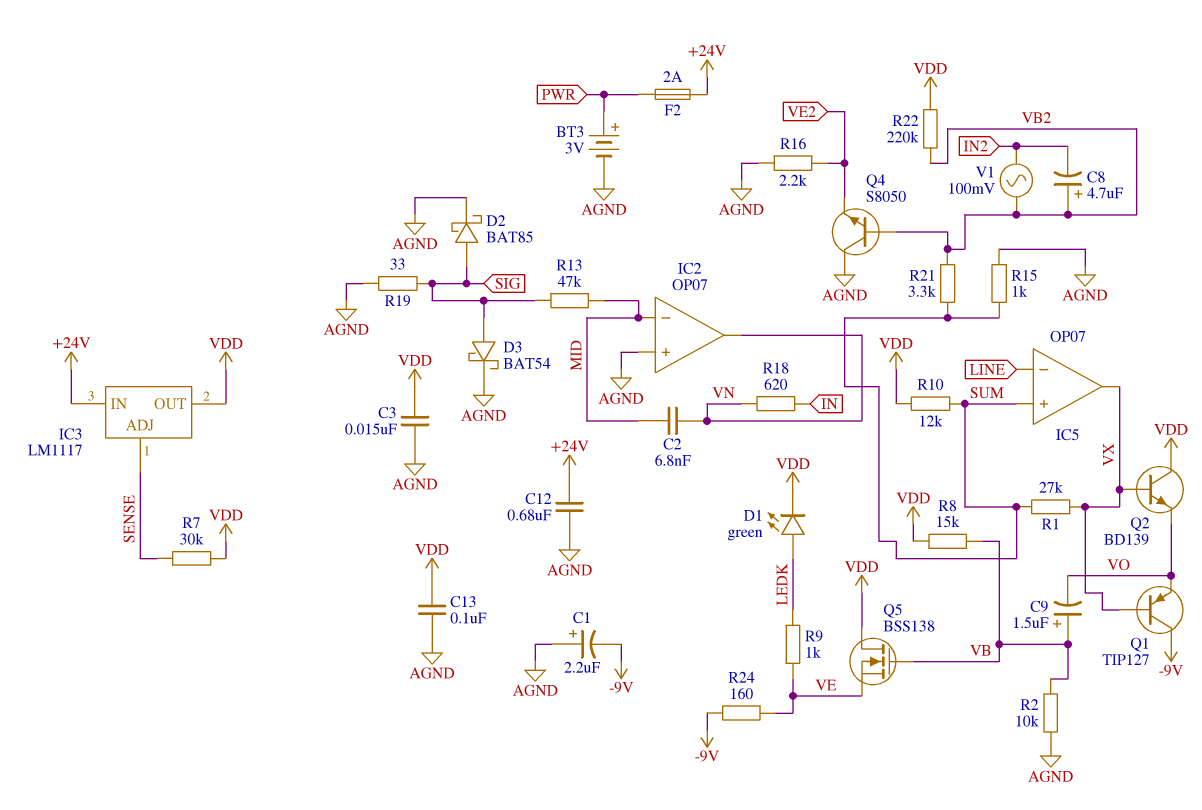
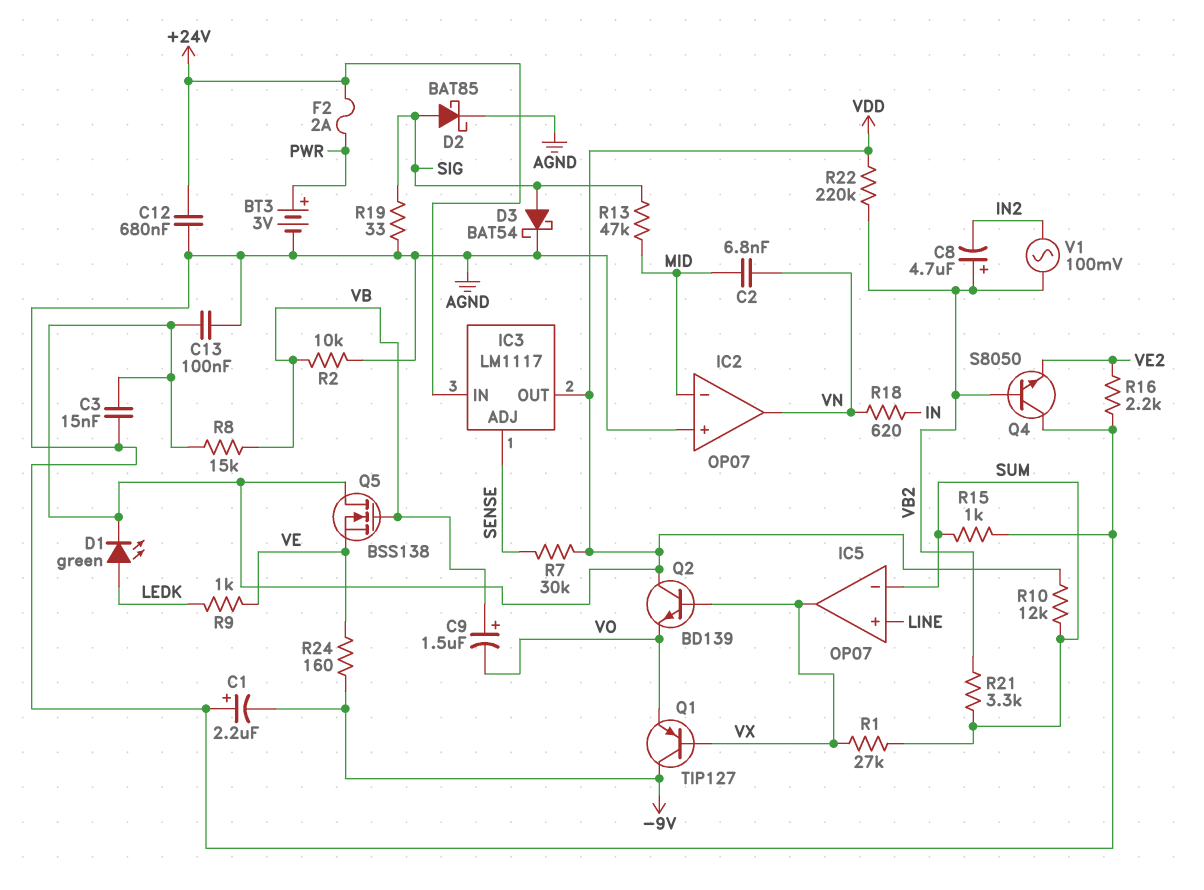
IC5 pin in+: SUM -> LINE
IC5 pin in-: LINE -> SUM

